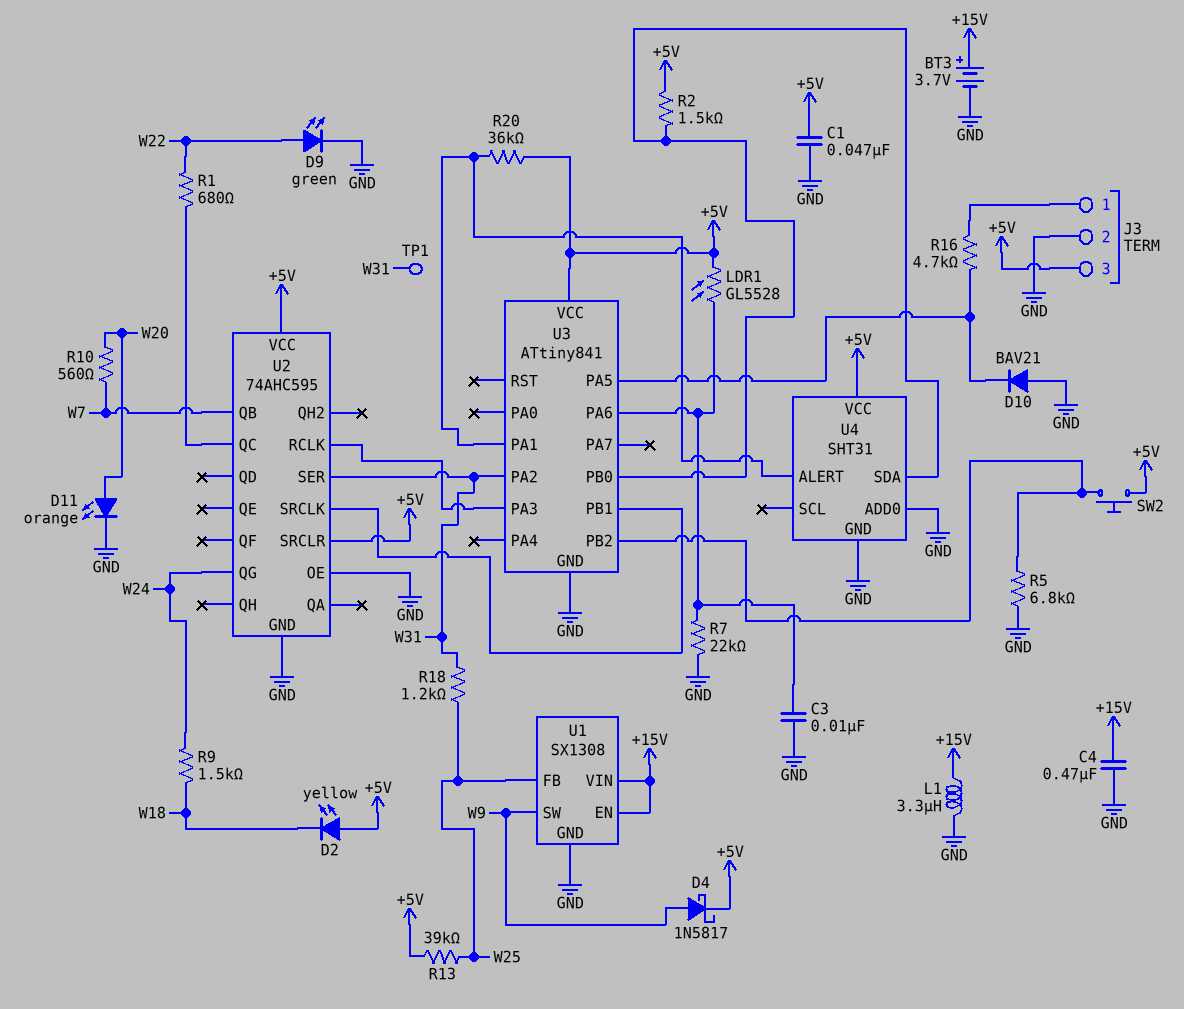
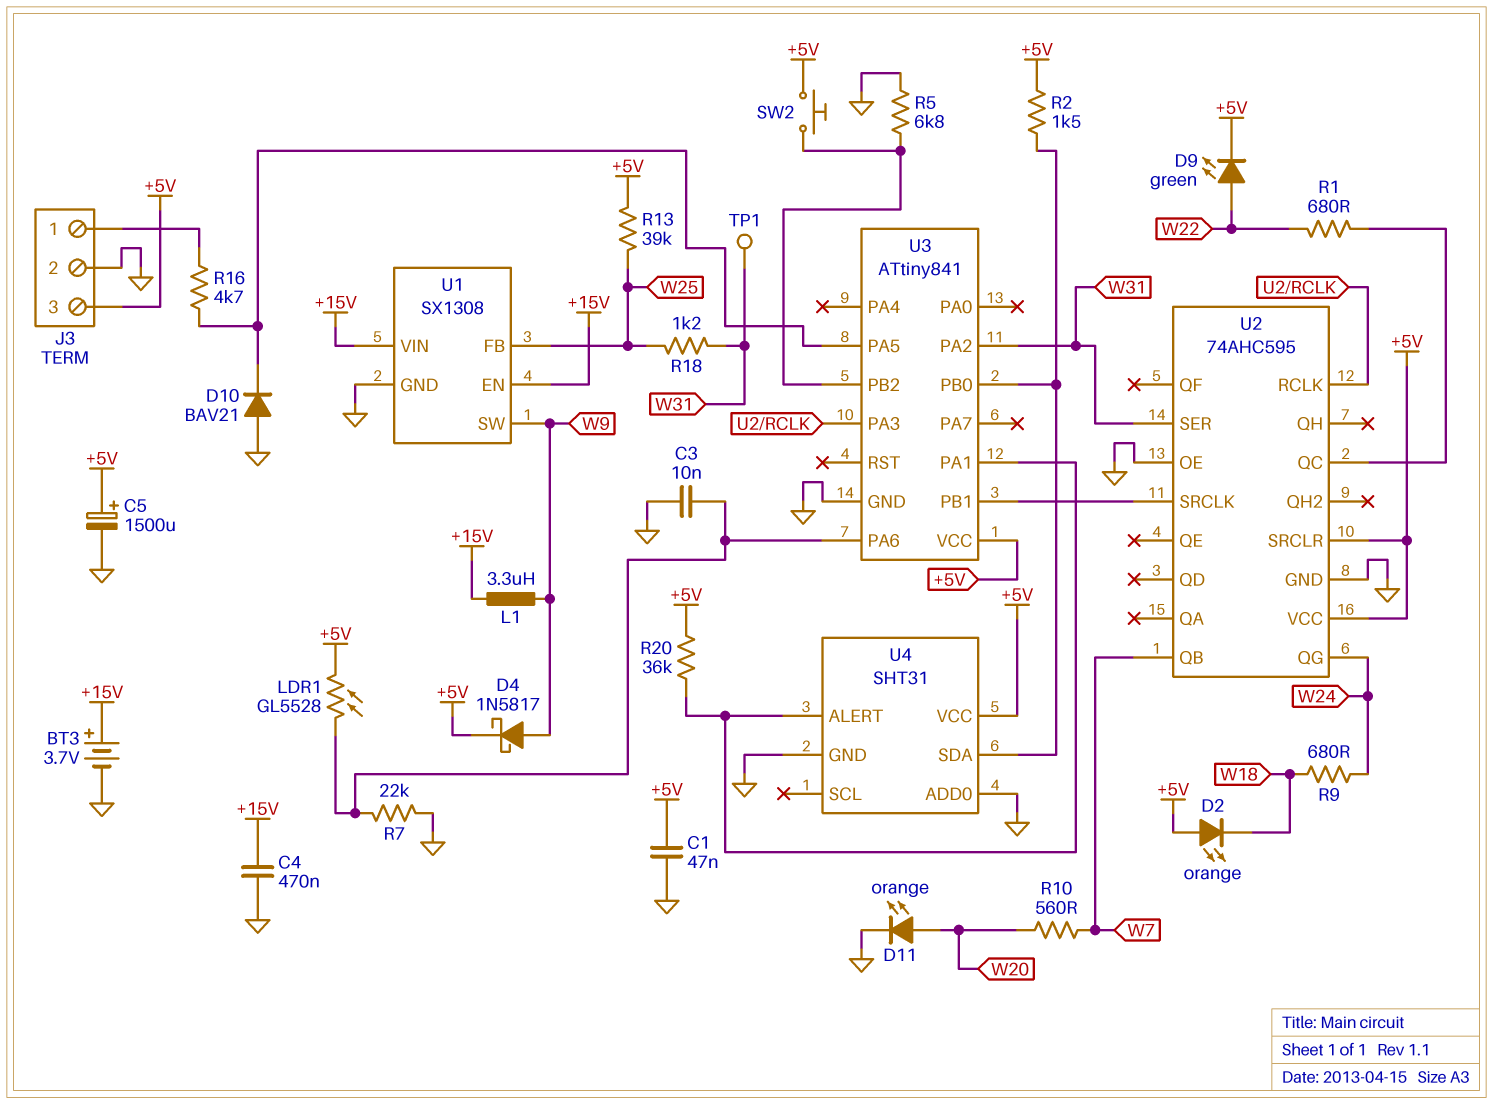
C5: none -> 1500uF (plus +5V, minus GND)
D2: LED yellow (A +5V, K W18) -> LED orange (A +5V, K W18)
D9: LED green (A W22, K GND) -> LED green (A W22, K +5V)
L1: 3.3uH (+15V, GND) -> 3.3uH (+15V, W9)
R9: 1.5k (W18, W24) -> 680 (W18, W24)

